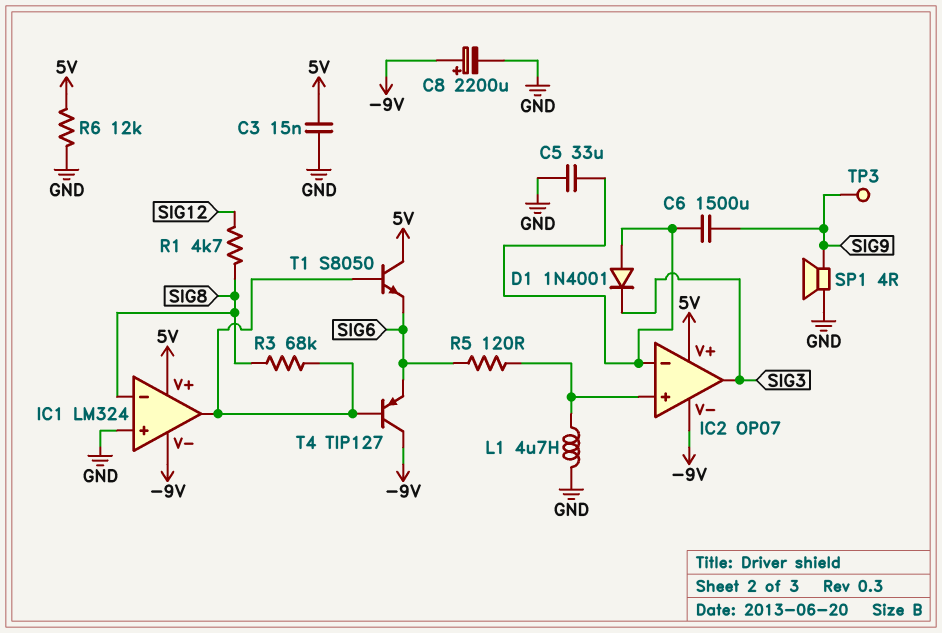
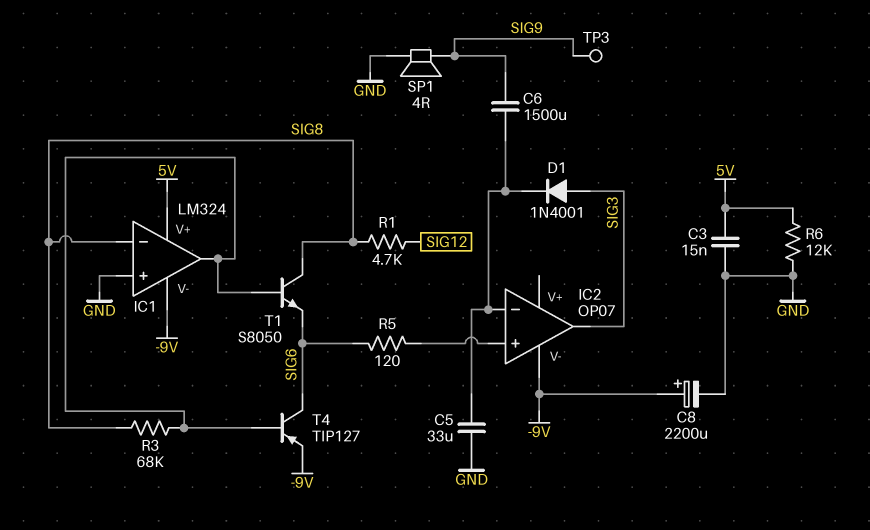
D1: diode 1N4001 (A IC2/in-, K SIG3) -> diode 1N4001 (A SIG3, K IC2/in-)
IC2 pin V+: 5V -> none
L1: 4.7uH (GND, IC2/in+) -> none
T1: NPN S8050 (B IC1/out, C 5V, E SIG6) -> NPN S8050 (B IC1/out, C SIG8, E SIG6)
T4: PNP TIP127 (B IC1/out, C -9V, E SIG6) -> PNP TIP127 (B IC1/out, C SIG6, E -9V)

